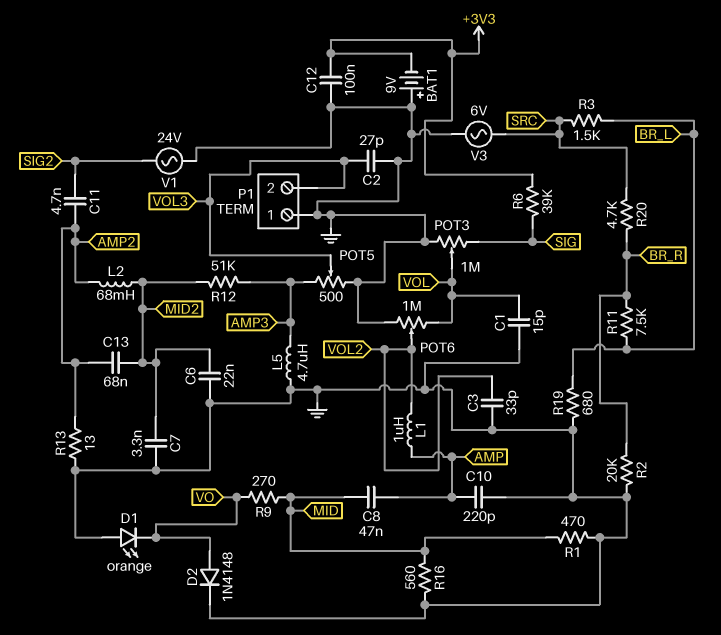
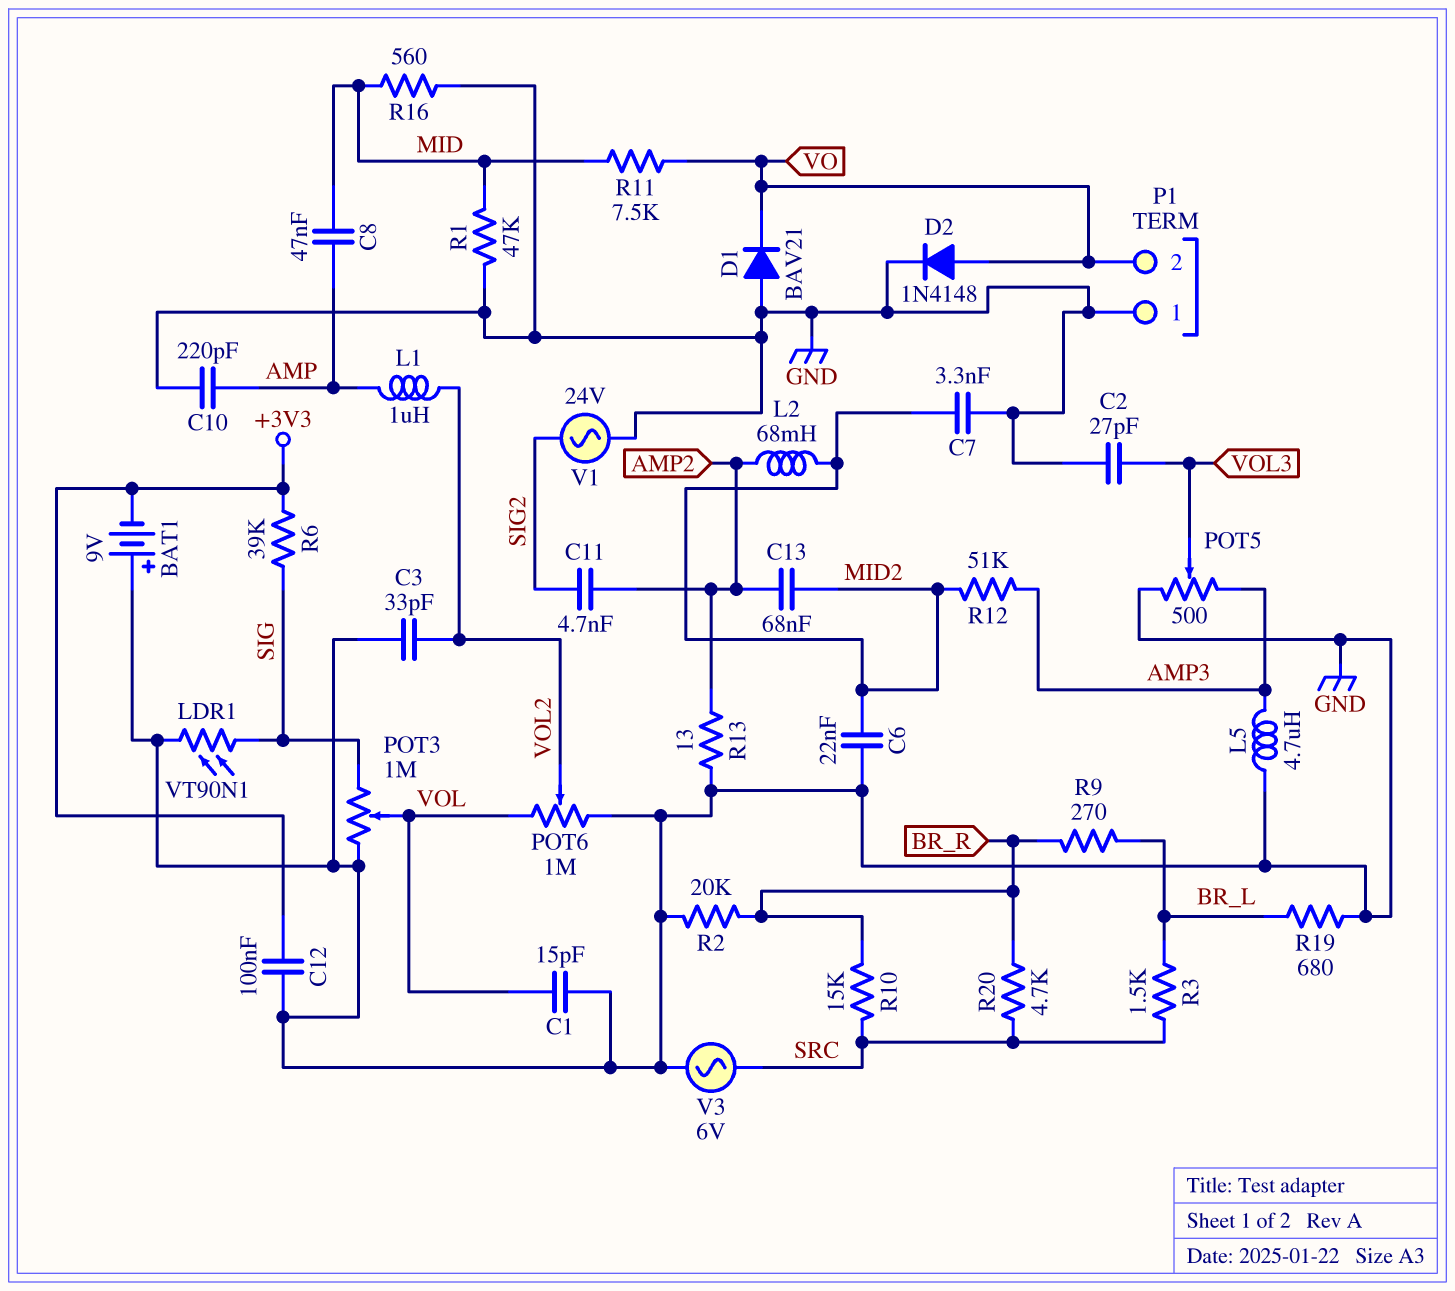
D1: LED orange (A GND, K VO) -> diode BAV21 (A GND, K VO)
LDR1: none -> VT90N1 (GND, SIG)
P1 pin 2: VOL3 -> VO
R1: 470 (GND, MID) -> 47k (GND, MID)
R9: 270 (MID, VO) -> 270 (BR_L, BR_R)
R10: none -> 15k (BR_R, SRC)
R11: 7.5k (BR_L, BR_R) -> 7.5k (MID, VO)

